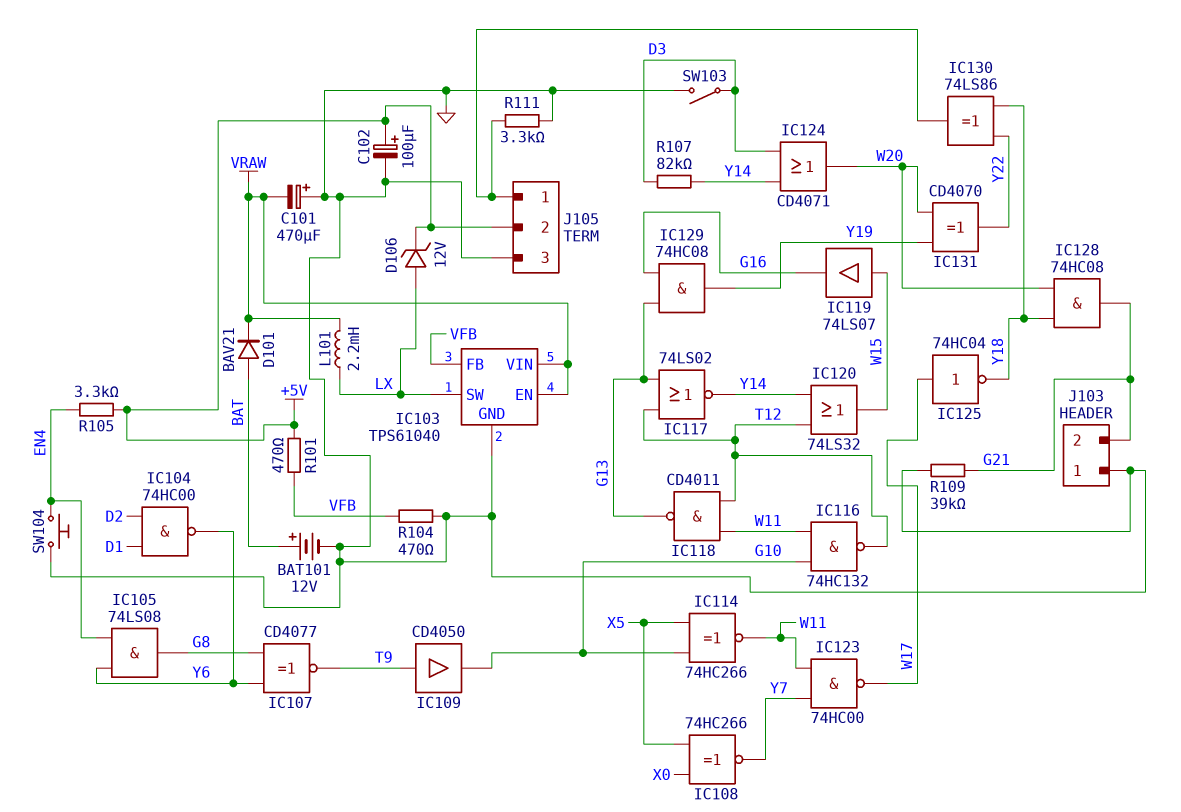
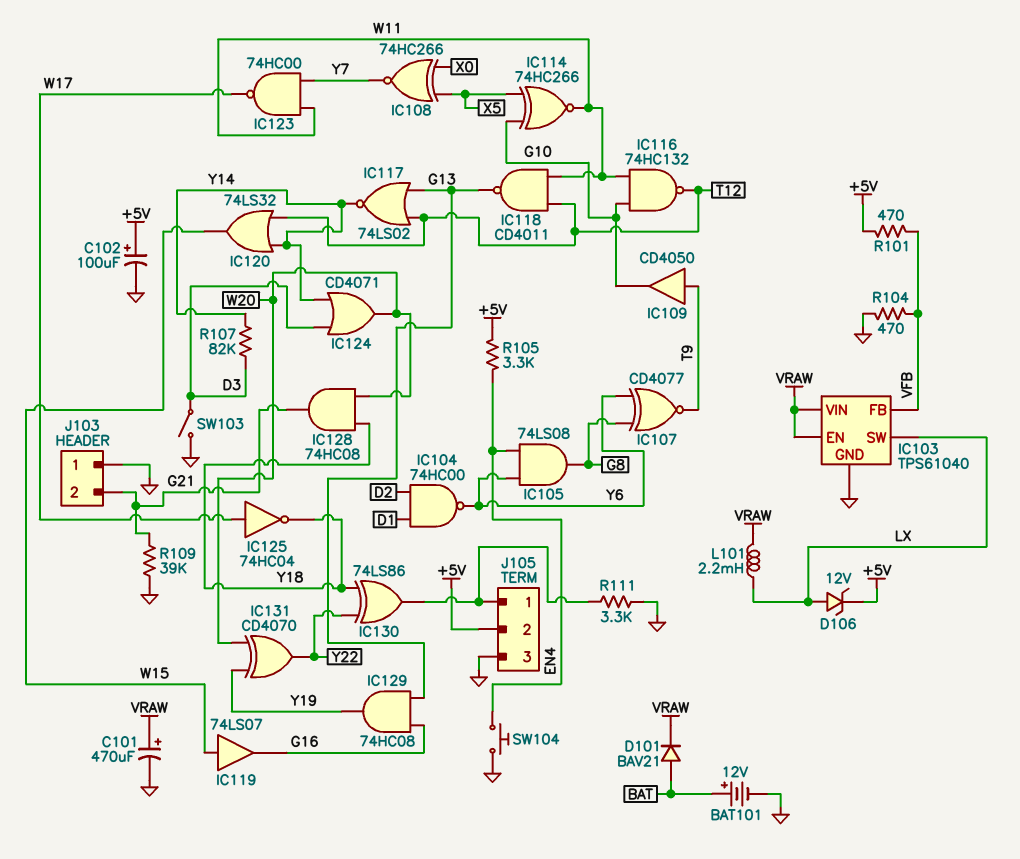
C101: 470uF (plus GND, minus VRAW) -> 470uF (plus VRAW, minus GND)

